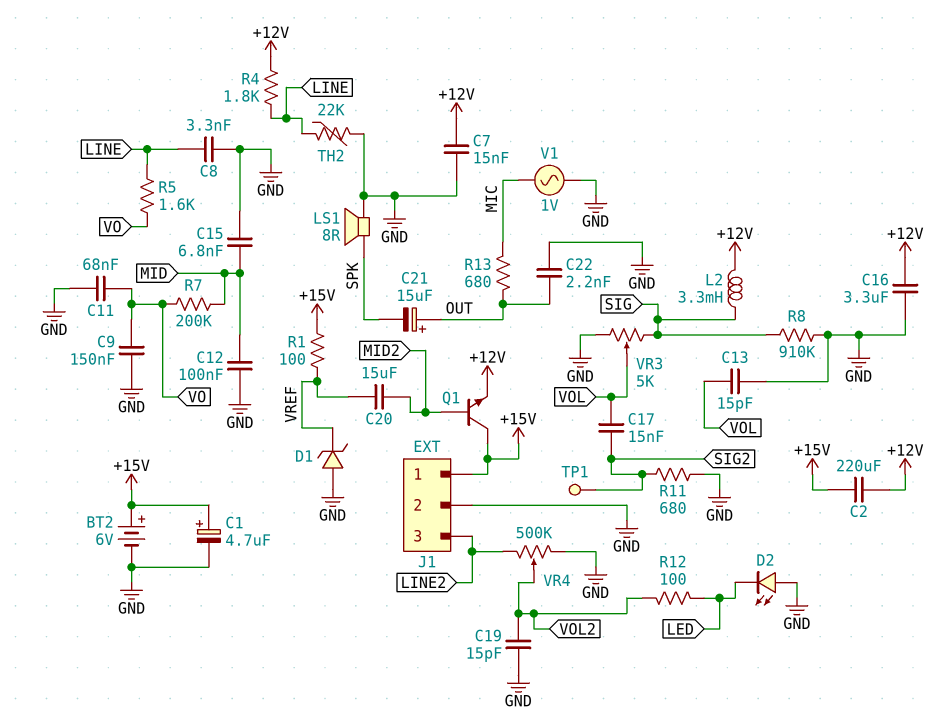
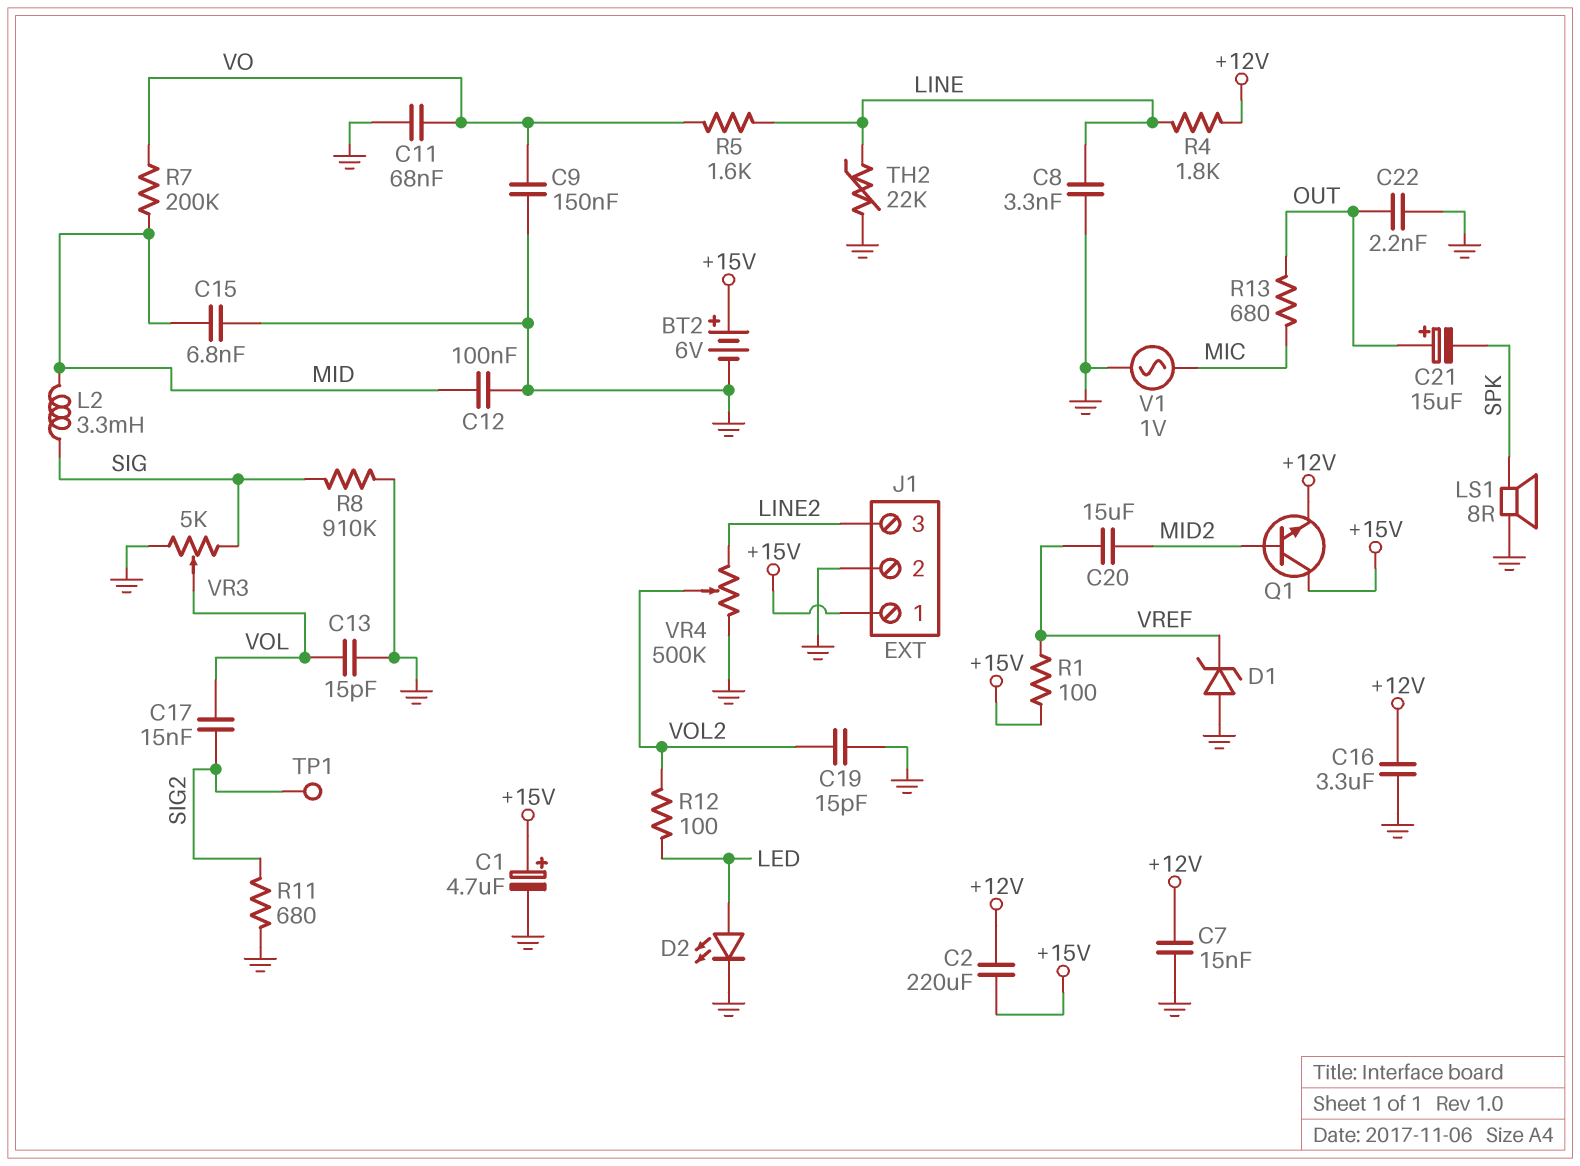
D2: LED (A GND, K LED) -> LED (A LED, K GND)
L2: 3.3mH (+12V, SIG) -> 3.3mH (MID, SIG)

